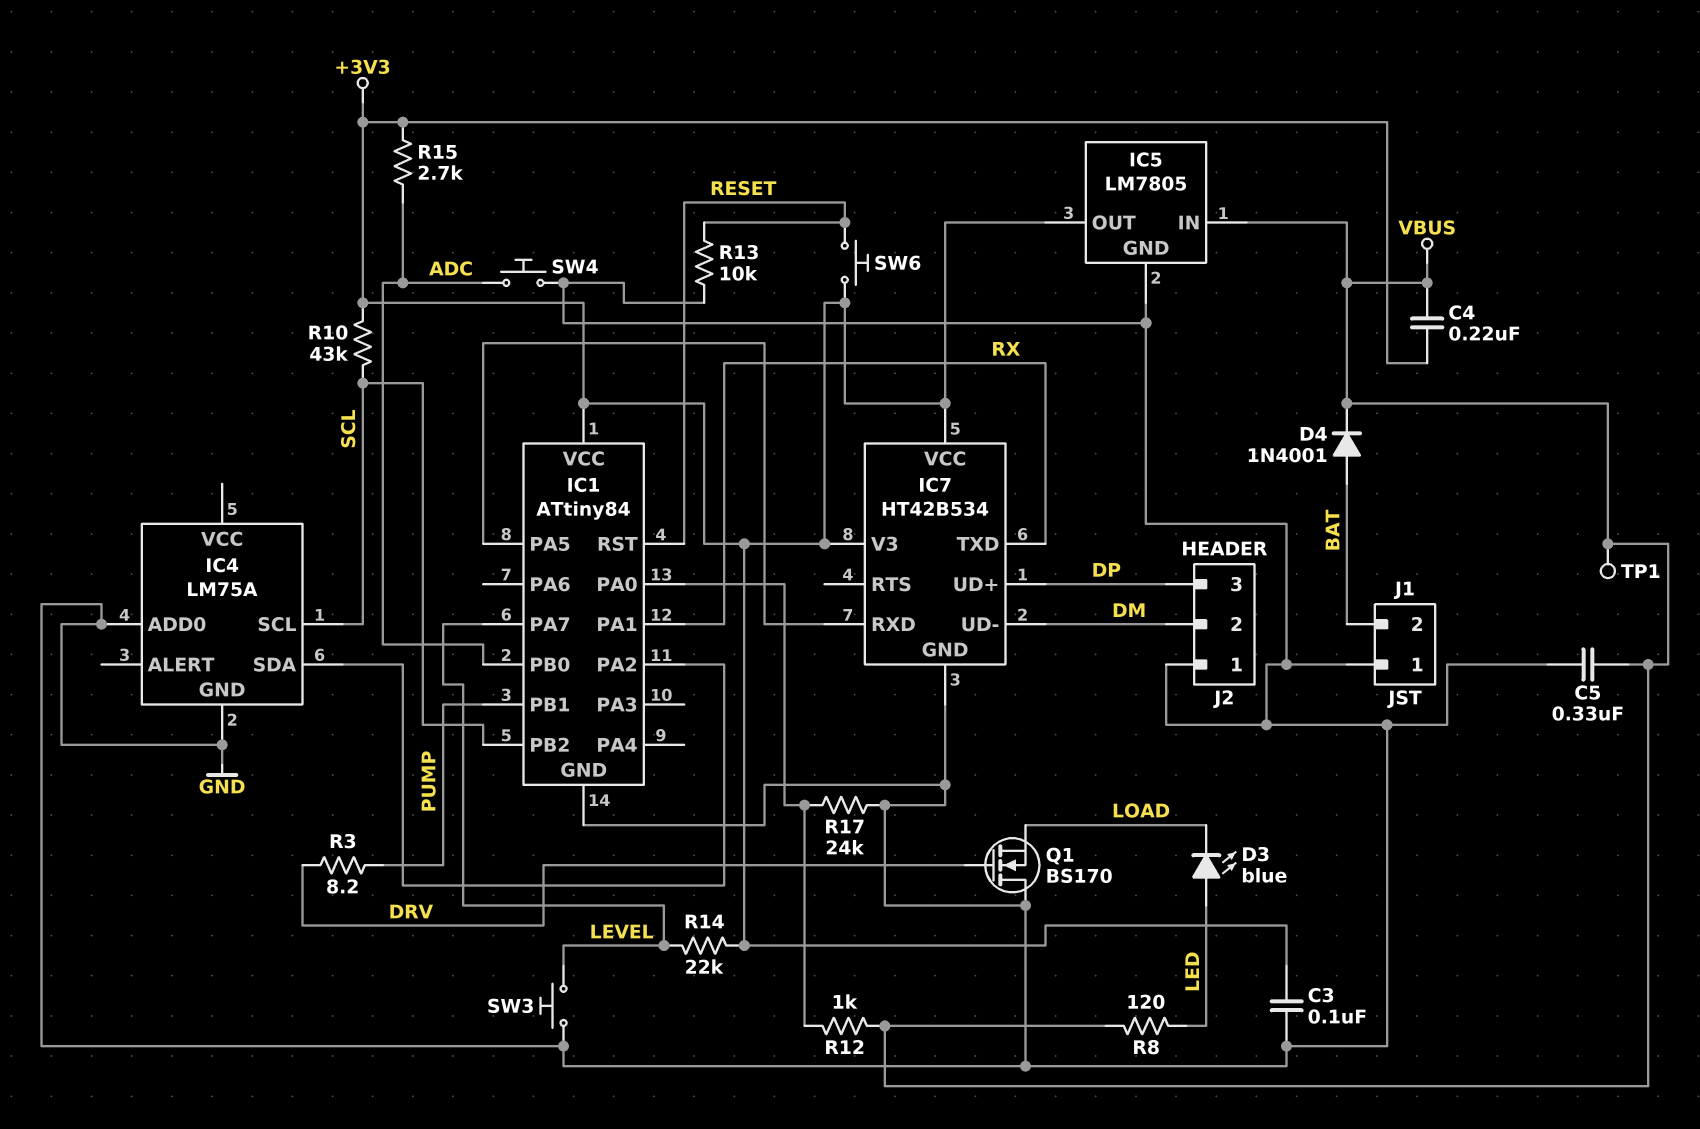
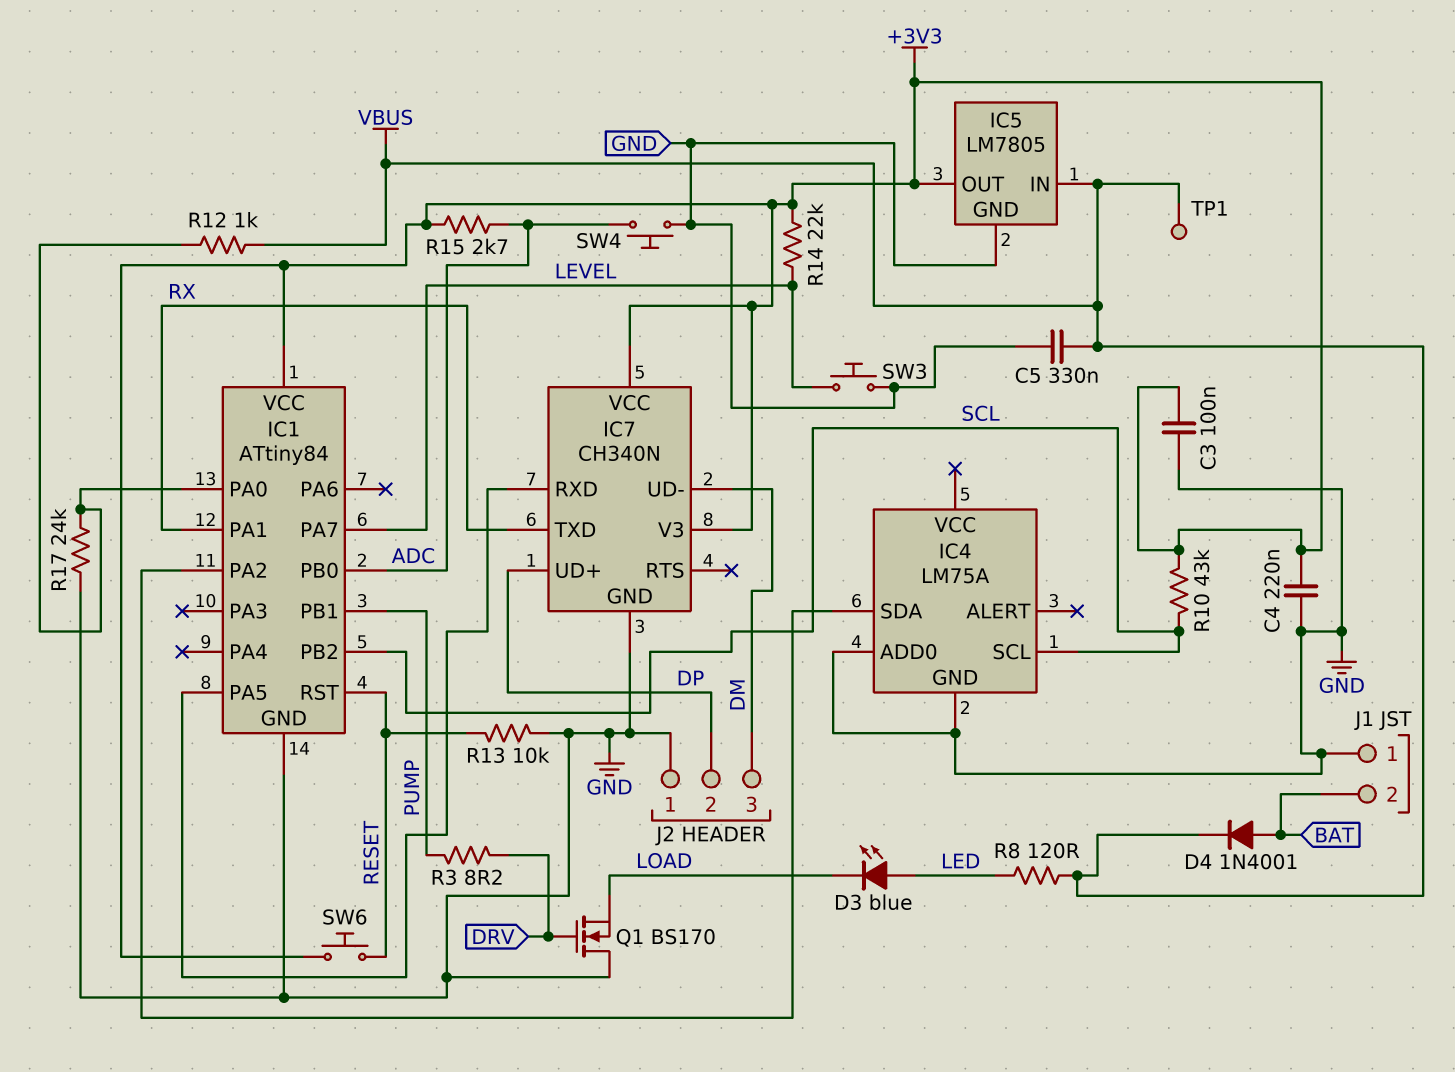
C4: 220nF (+3V3, VBUS) -> 220nF (+3V3, GND)
IC7: HT42B534 -> CH340N
J2 pin 2: DM -> DP
J2 pin 3: DP -> DM

